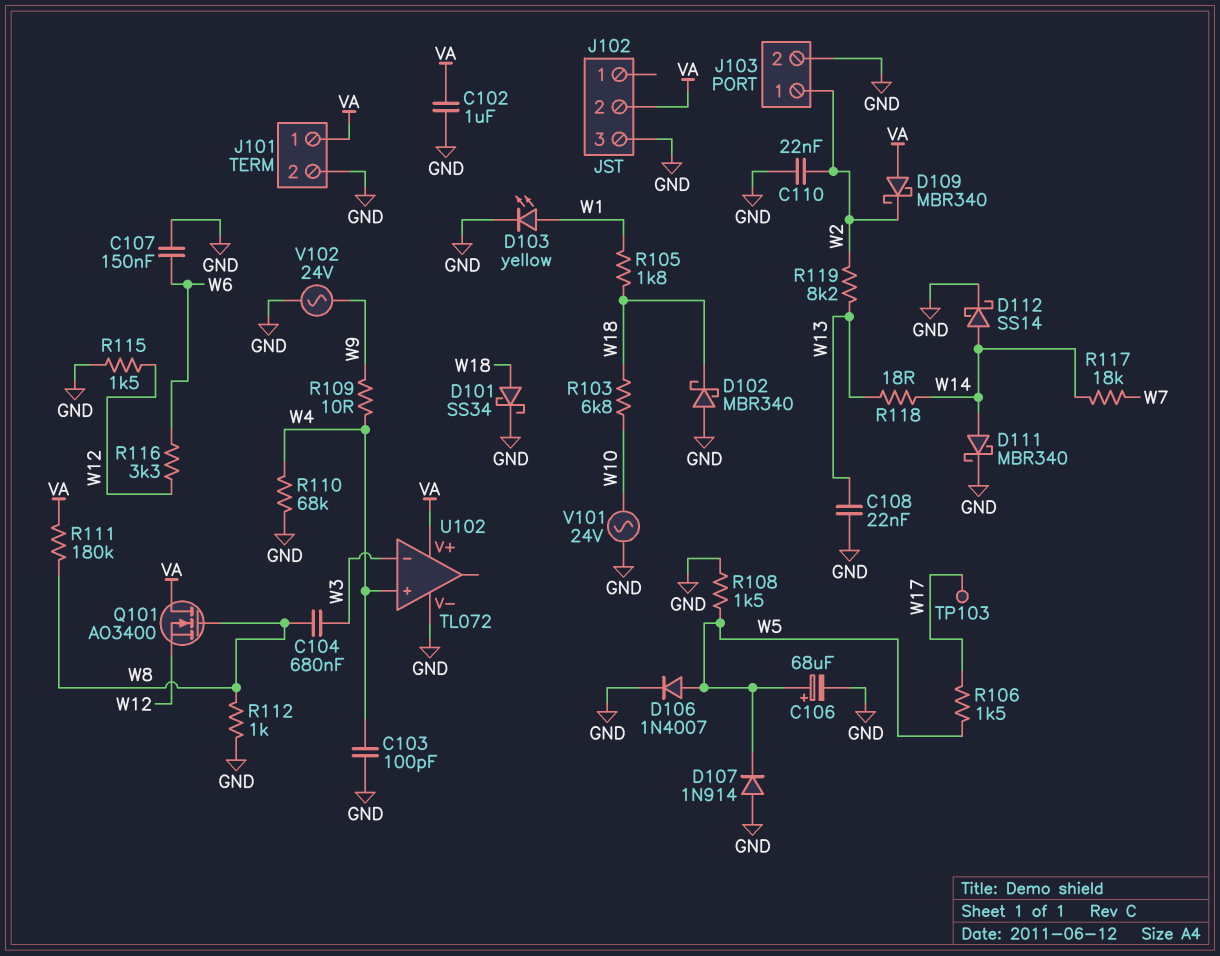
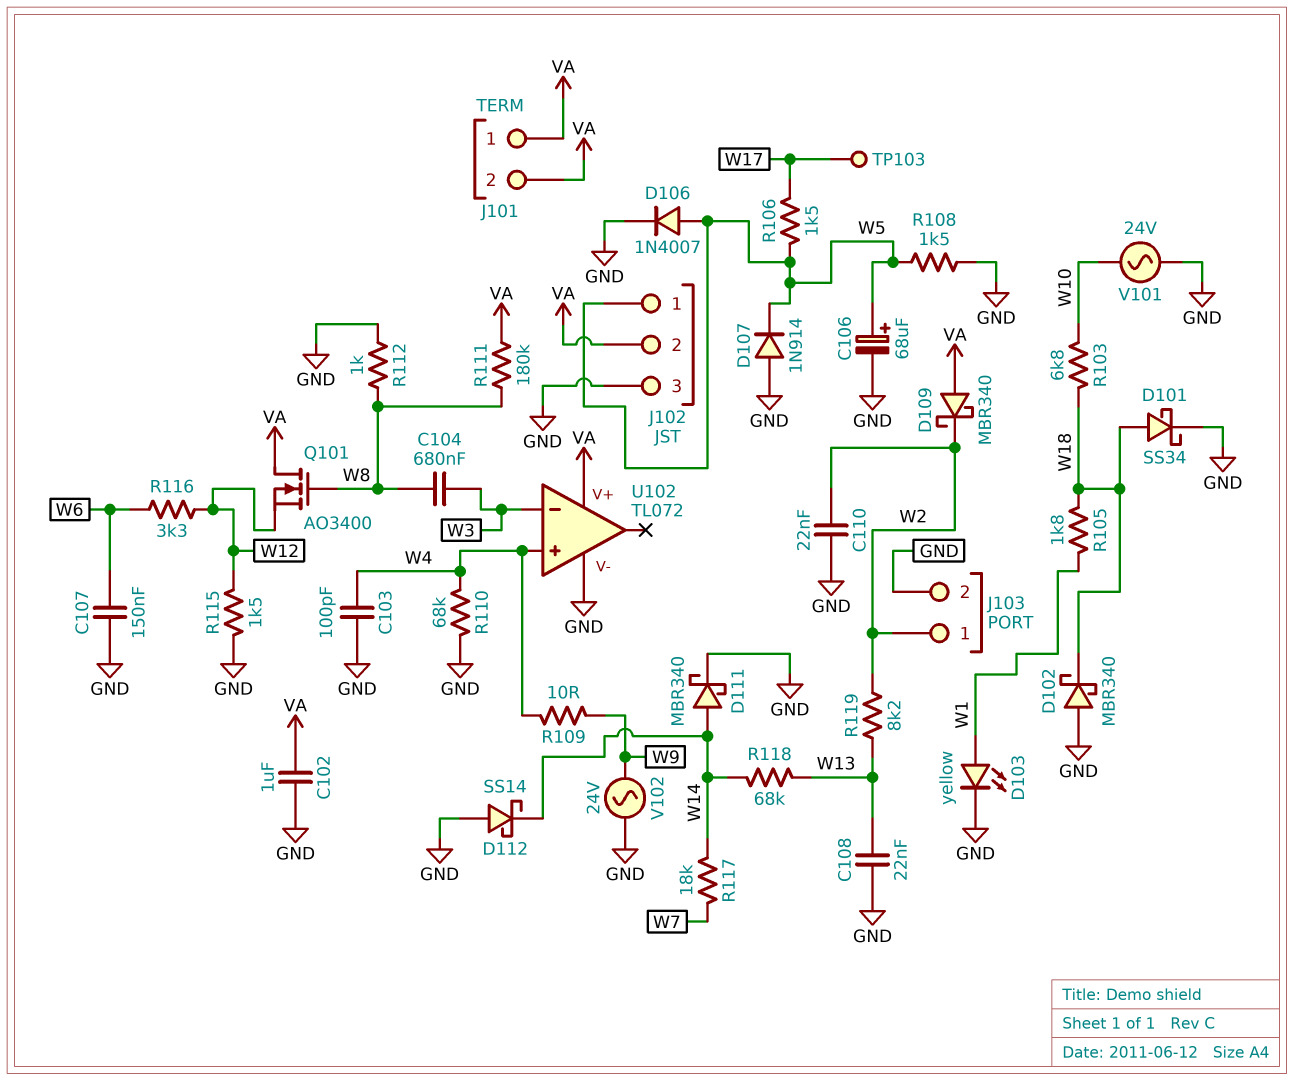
D112: schottky SS14 (A W14, K GND) -> schottky SS14 (A GND, K W14)
J101 pin 2: GND -> VA
J102 pin 1: none -> W5
R118: 18 (W13, W14) -> 68k (W13, W14)

